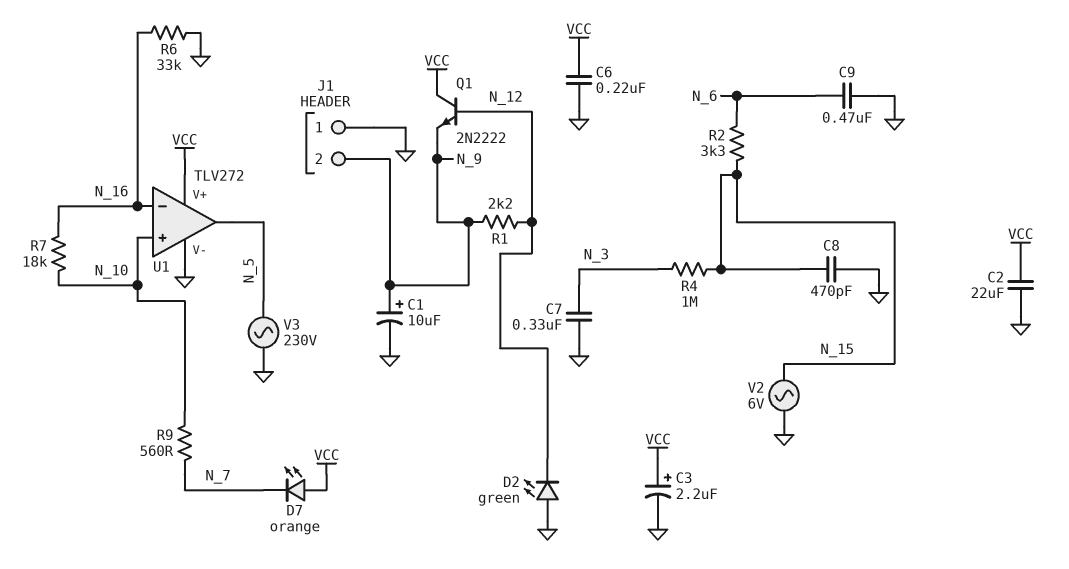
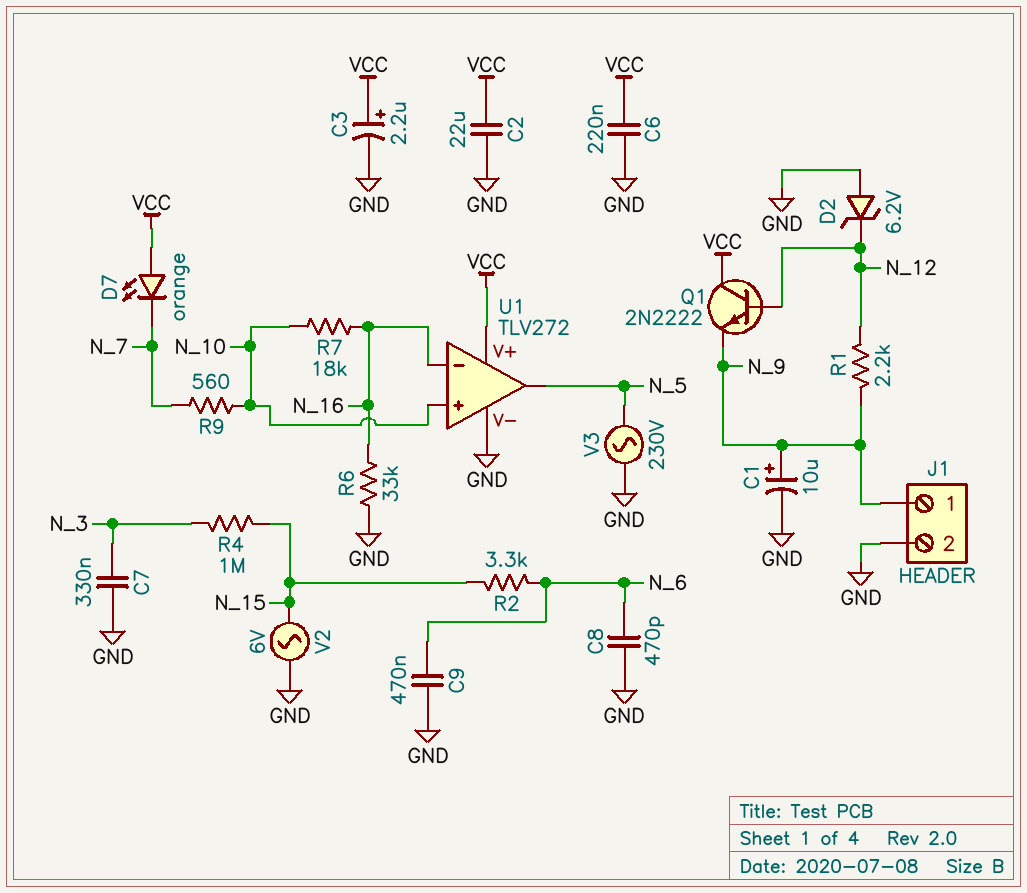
C8: 470pF (GND, N_15) -> 470pF (GND, N_6)
D2: LED green (A GND, K N_12) -> zener 6.2V (A GND, K N_12)
J1 pin 1: GND -> N_9
J1 pin 2: N_9 -> GND

